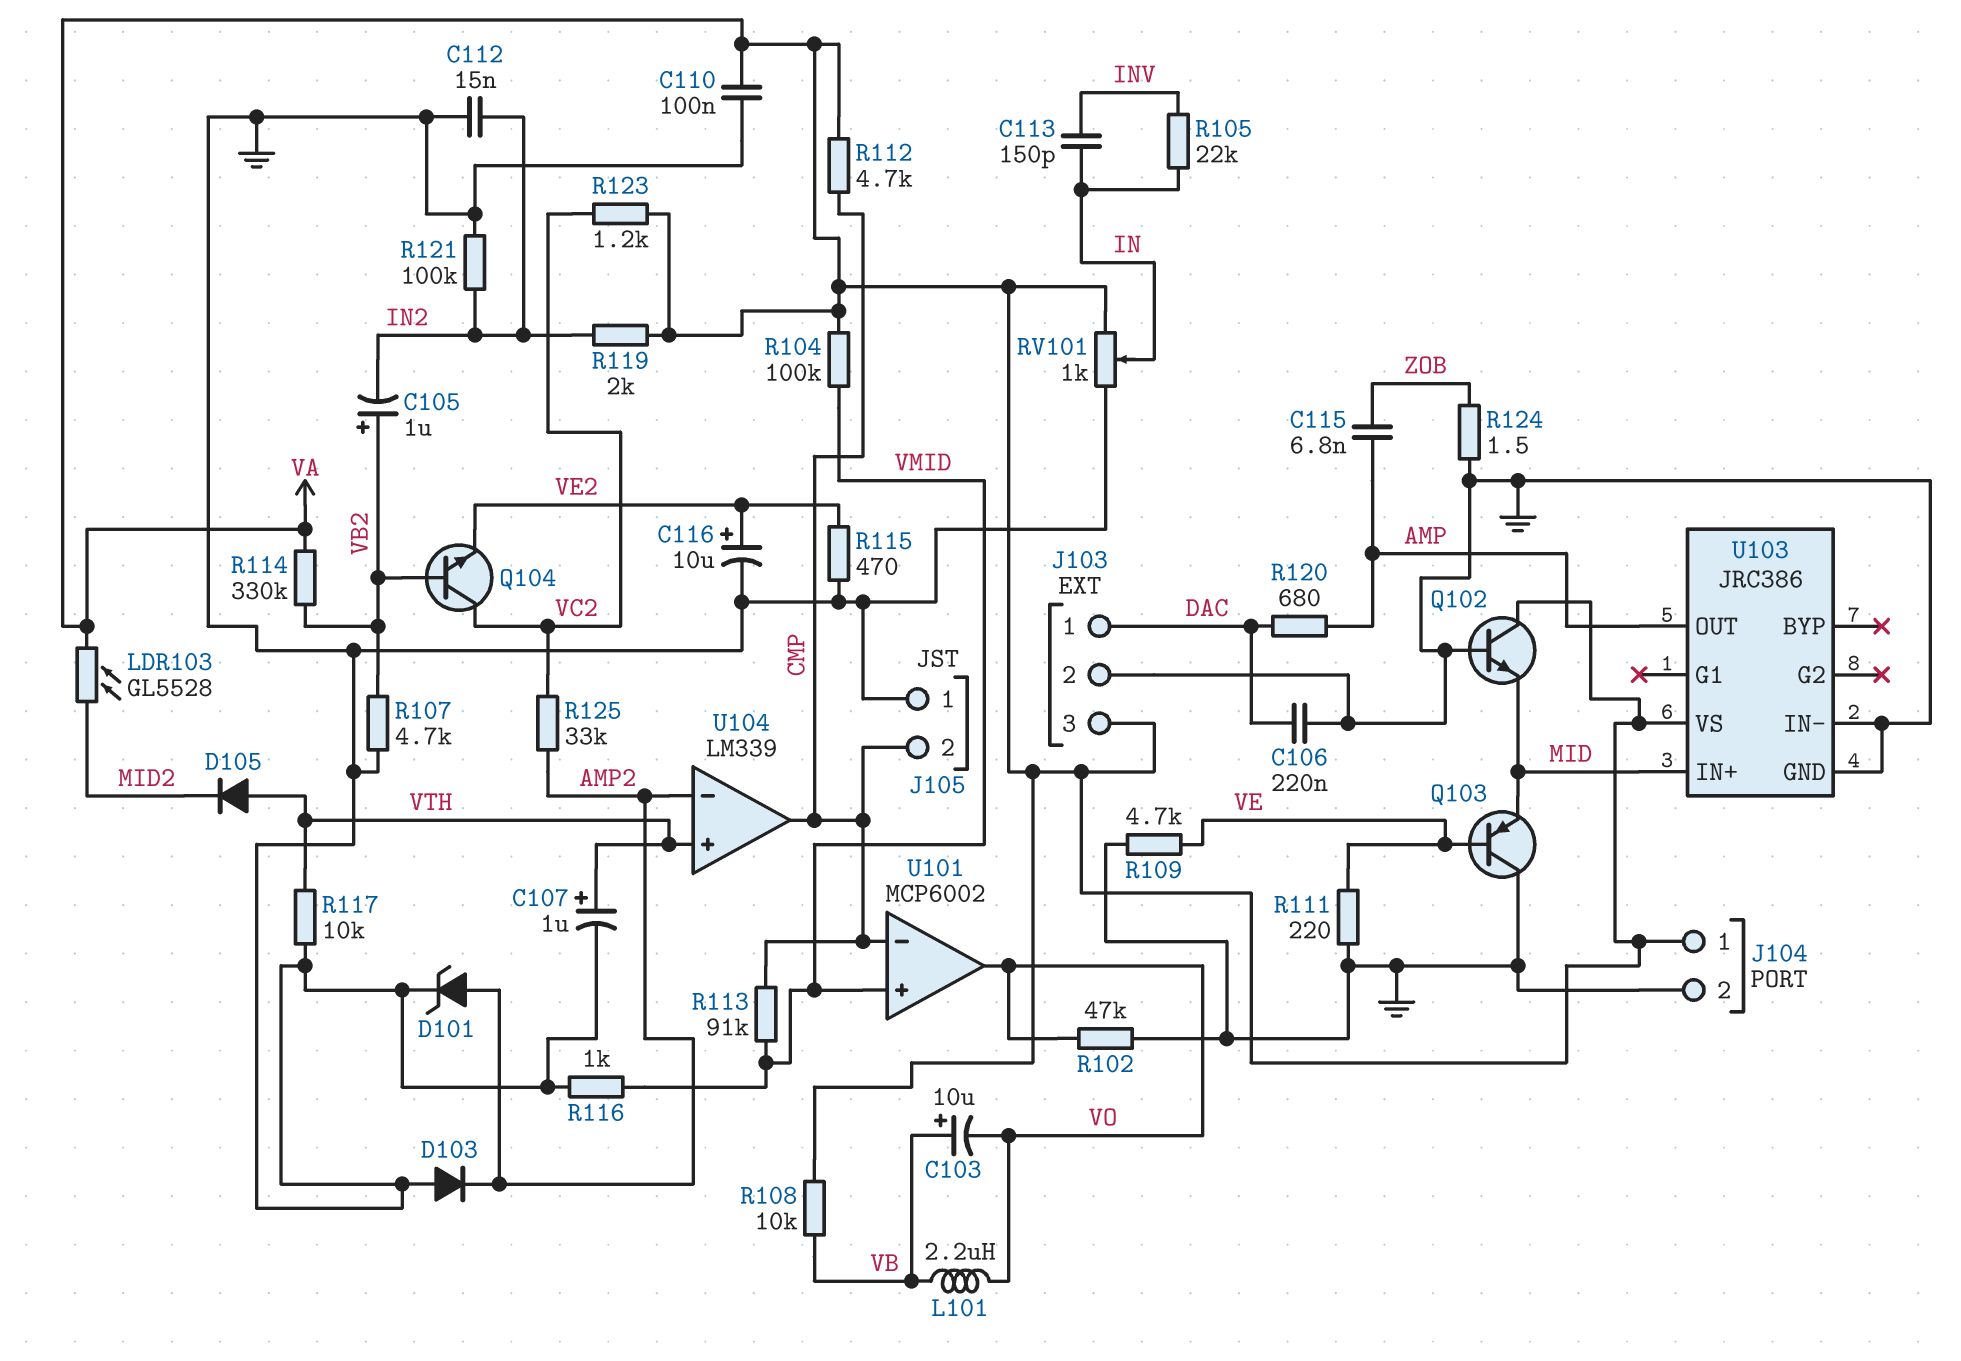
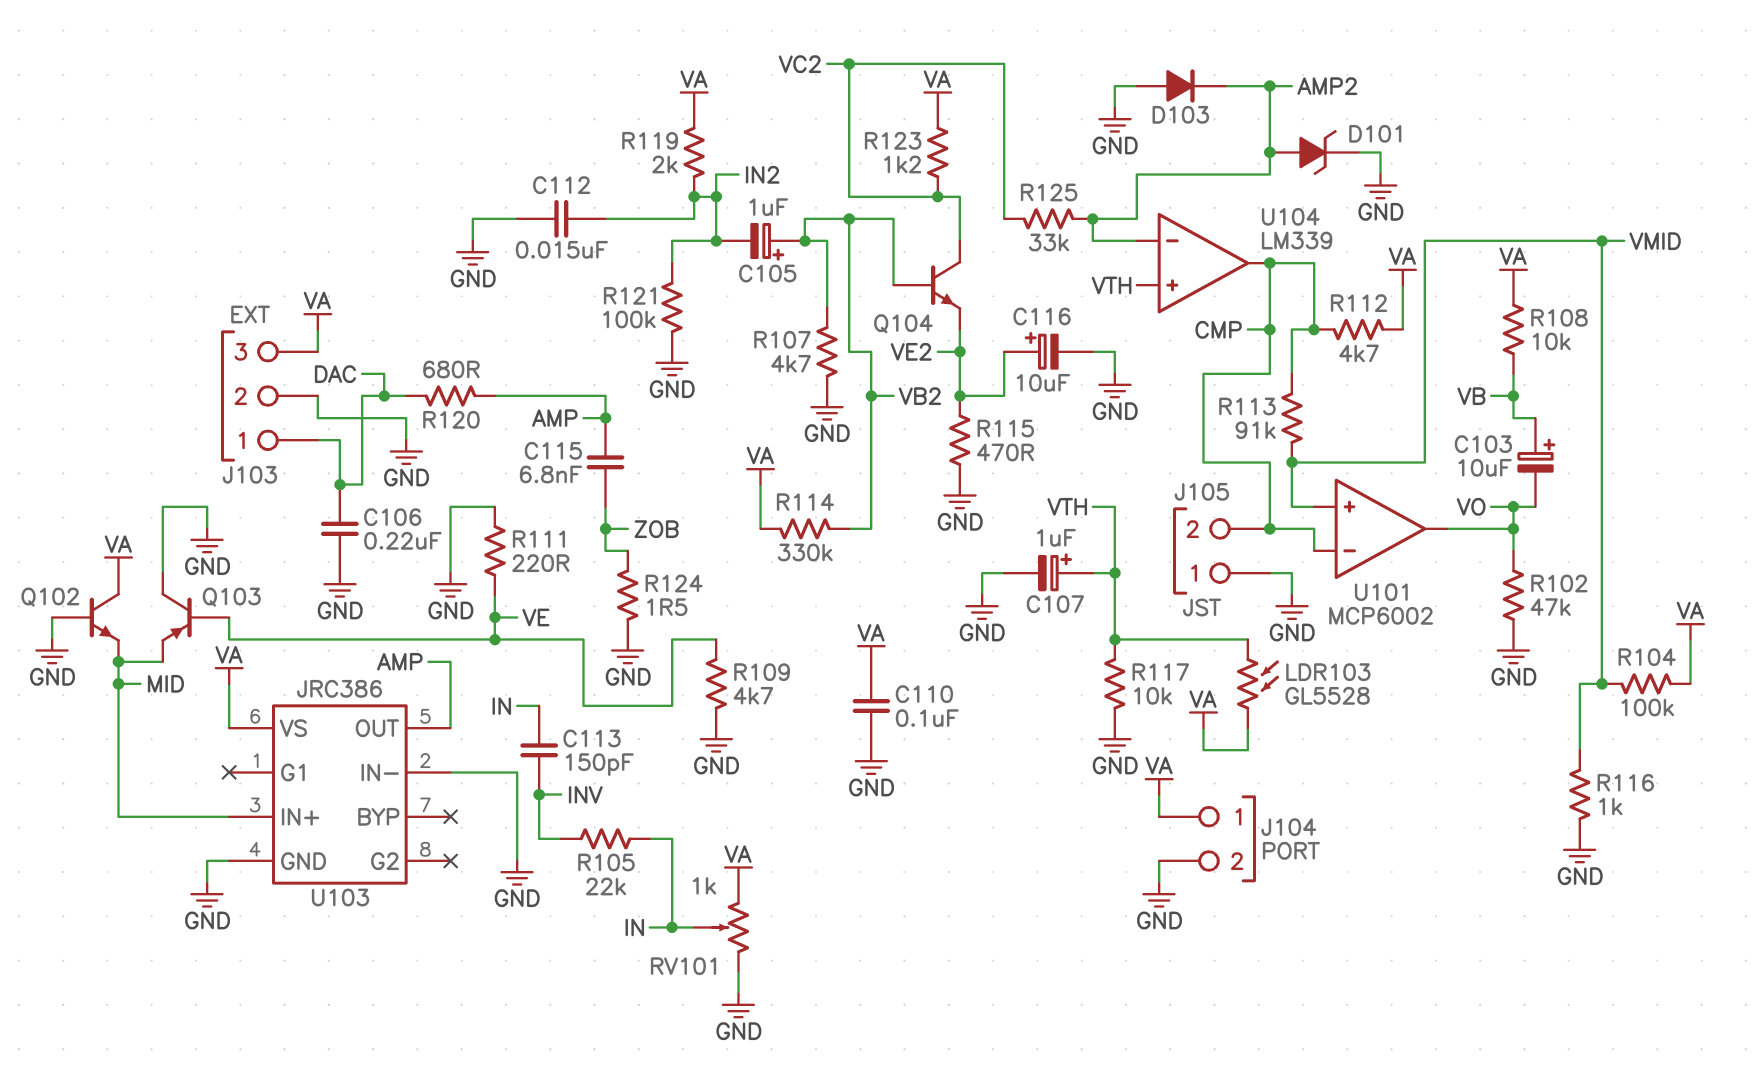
D105: diode (A VTH, K MID2) -> none
L101: 2.2uH (VB, VO) -> none
LDR103: GL5528 (MID2, VA) -> GL5528 (VA, VTH)

